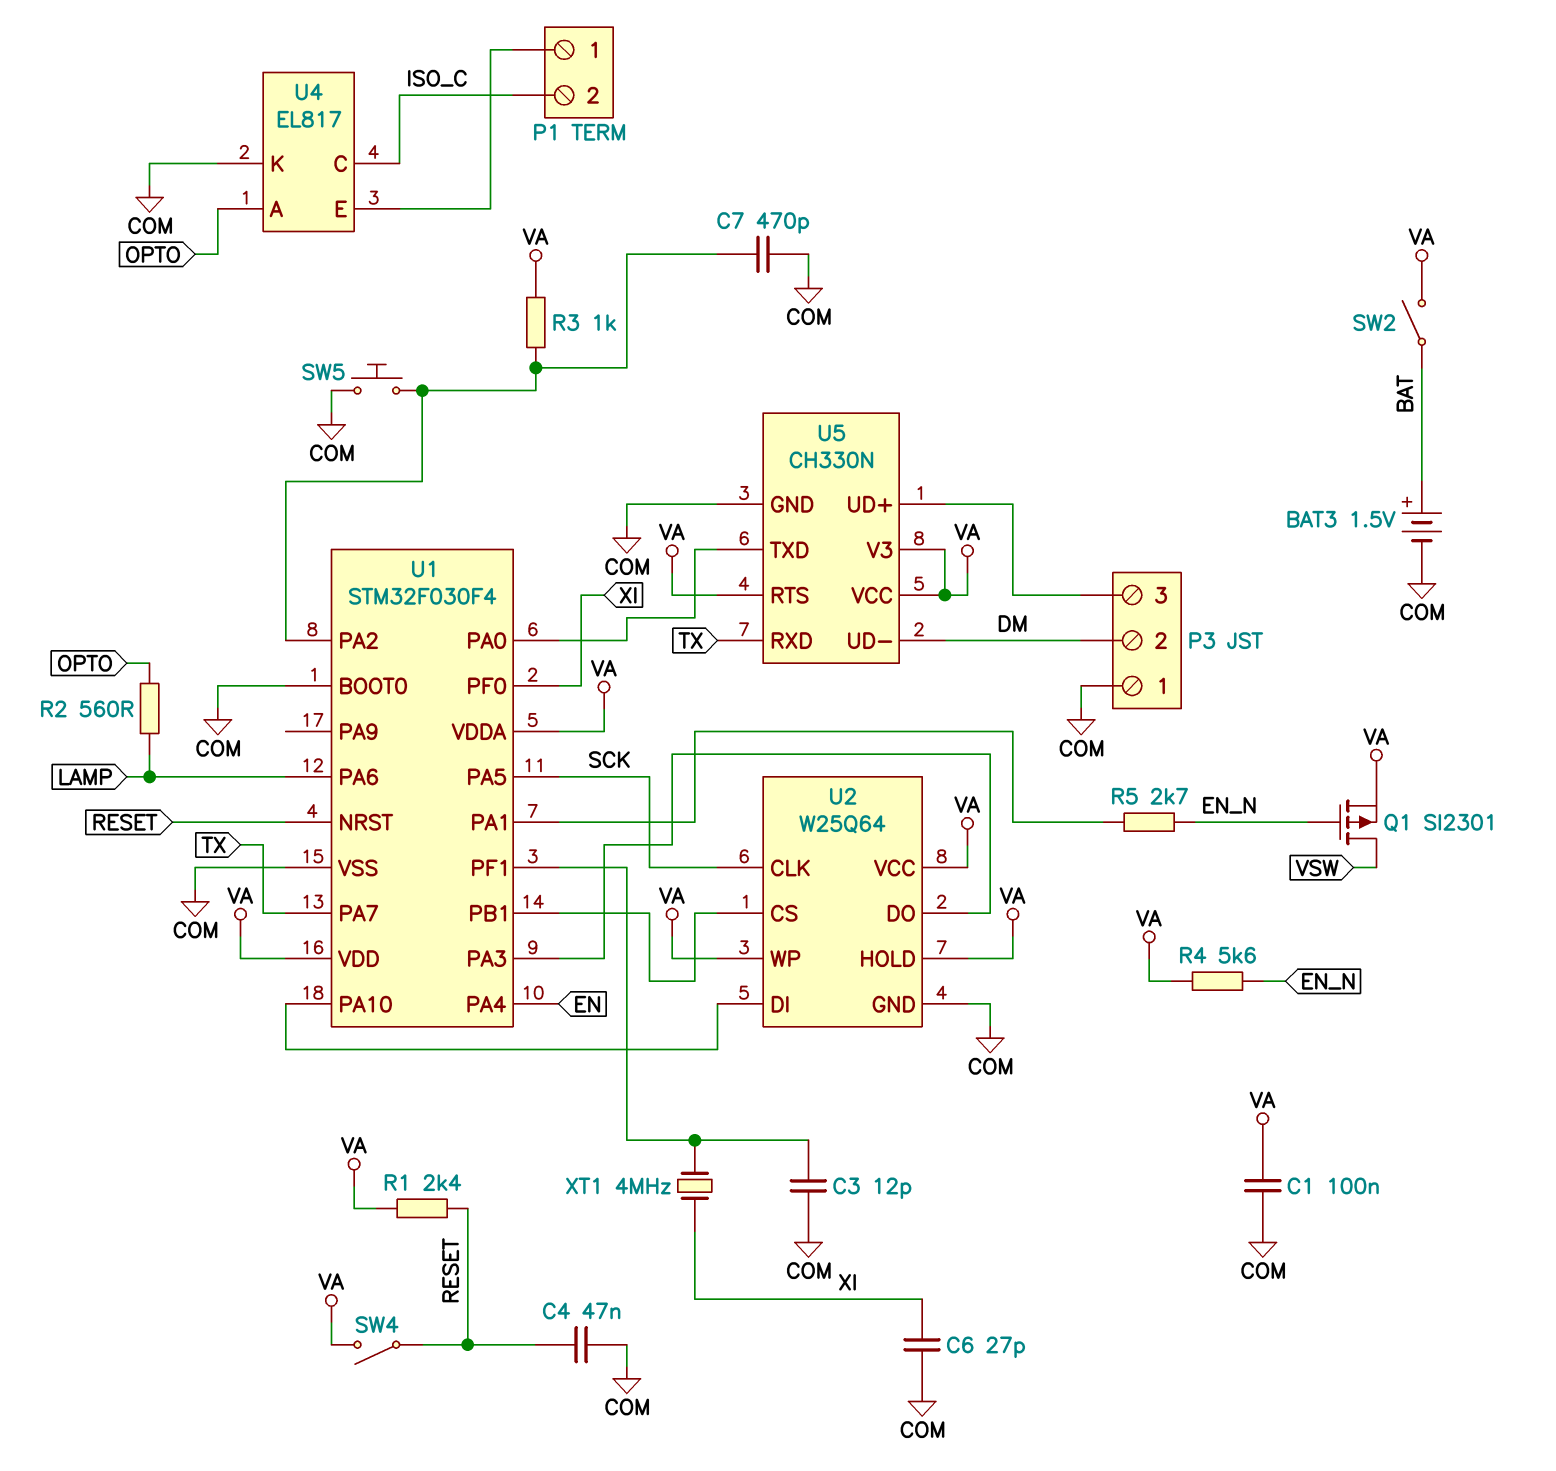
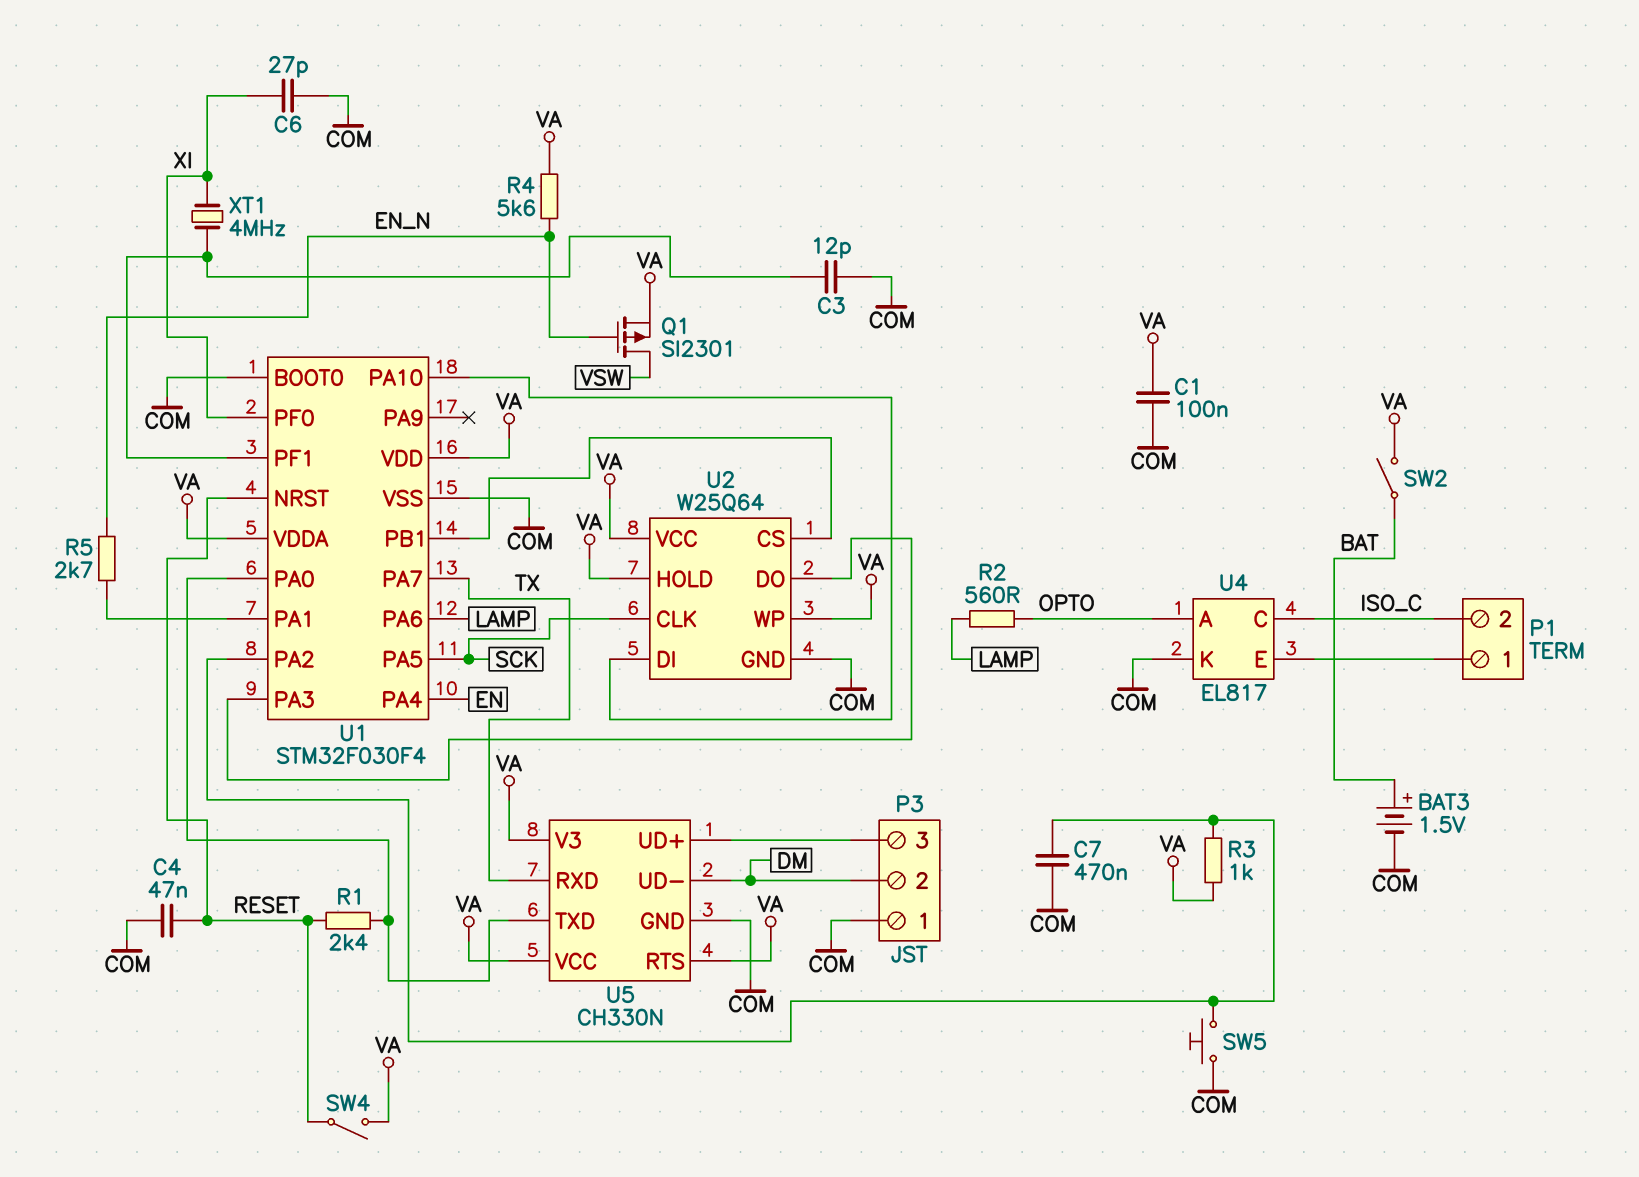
C7: 470pF (COM, U1/PA2) -> 470nF (COM, U1/PA2)
R1: 2.4k (RESET, VA) -> 2.4k (RESET, U1/PA0)

